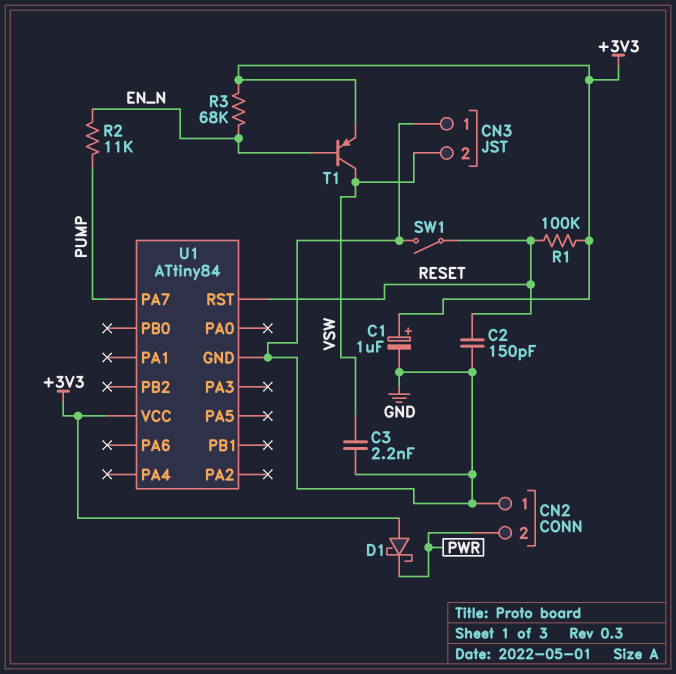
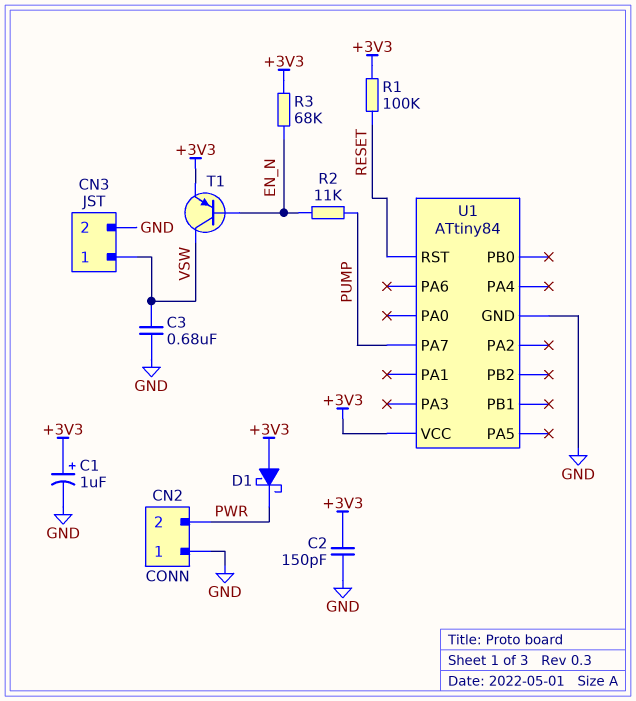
C2: 150pF (GND, RESET) -> 150pF (+3V3, GND)
C3: 2.2nF (GND, VSW) -> 680nF (GND, VSW)
CN3 pin 1: GND -> VSW
CN3 pin 2: VSW -> GND
SW1: switch (GND, RESET) -> none

